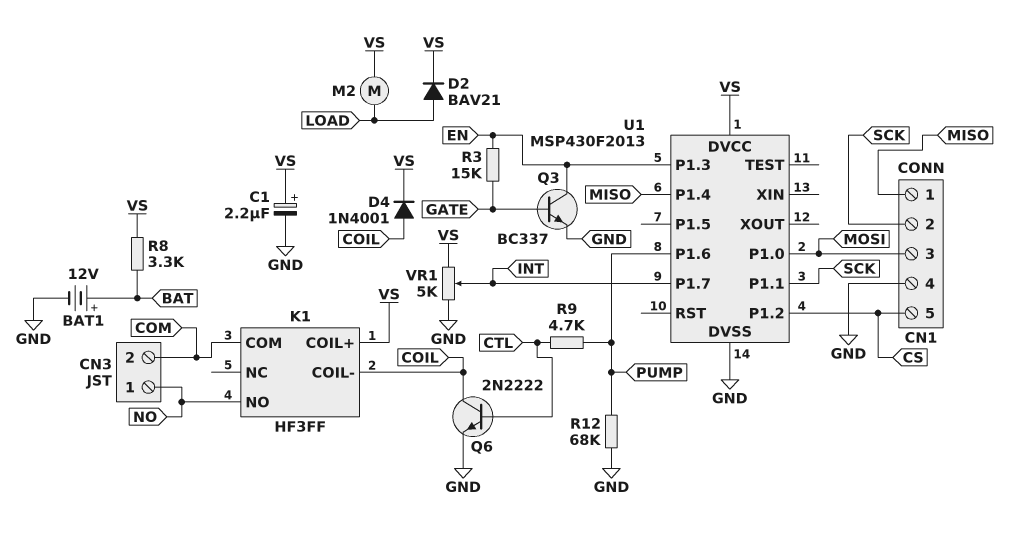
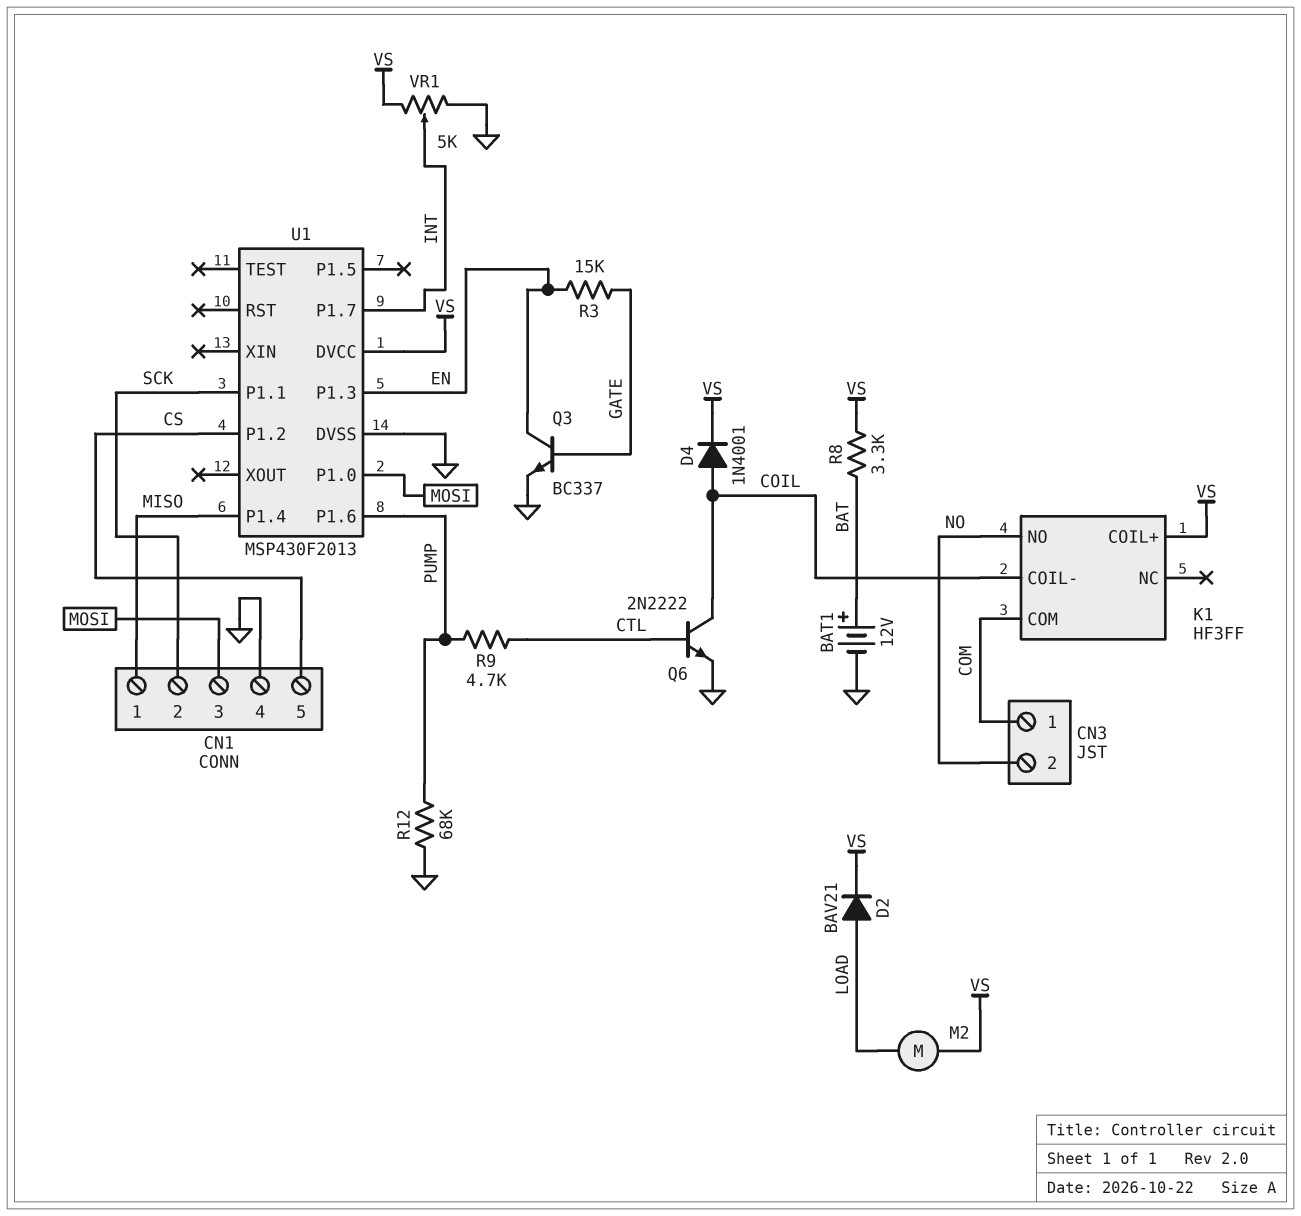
C1: 2.2uF (plus VS, minus GND) -> none
CN3 pin 1: NO -> COM
CN3 pin 2: COM -> NO

